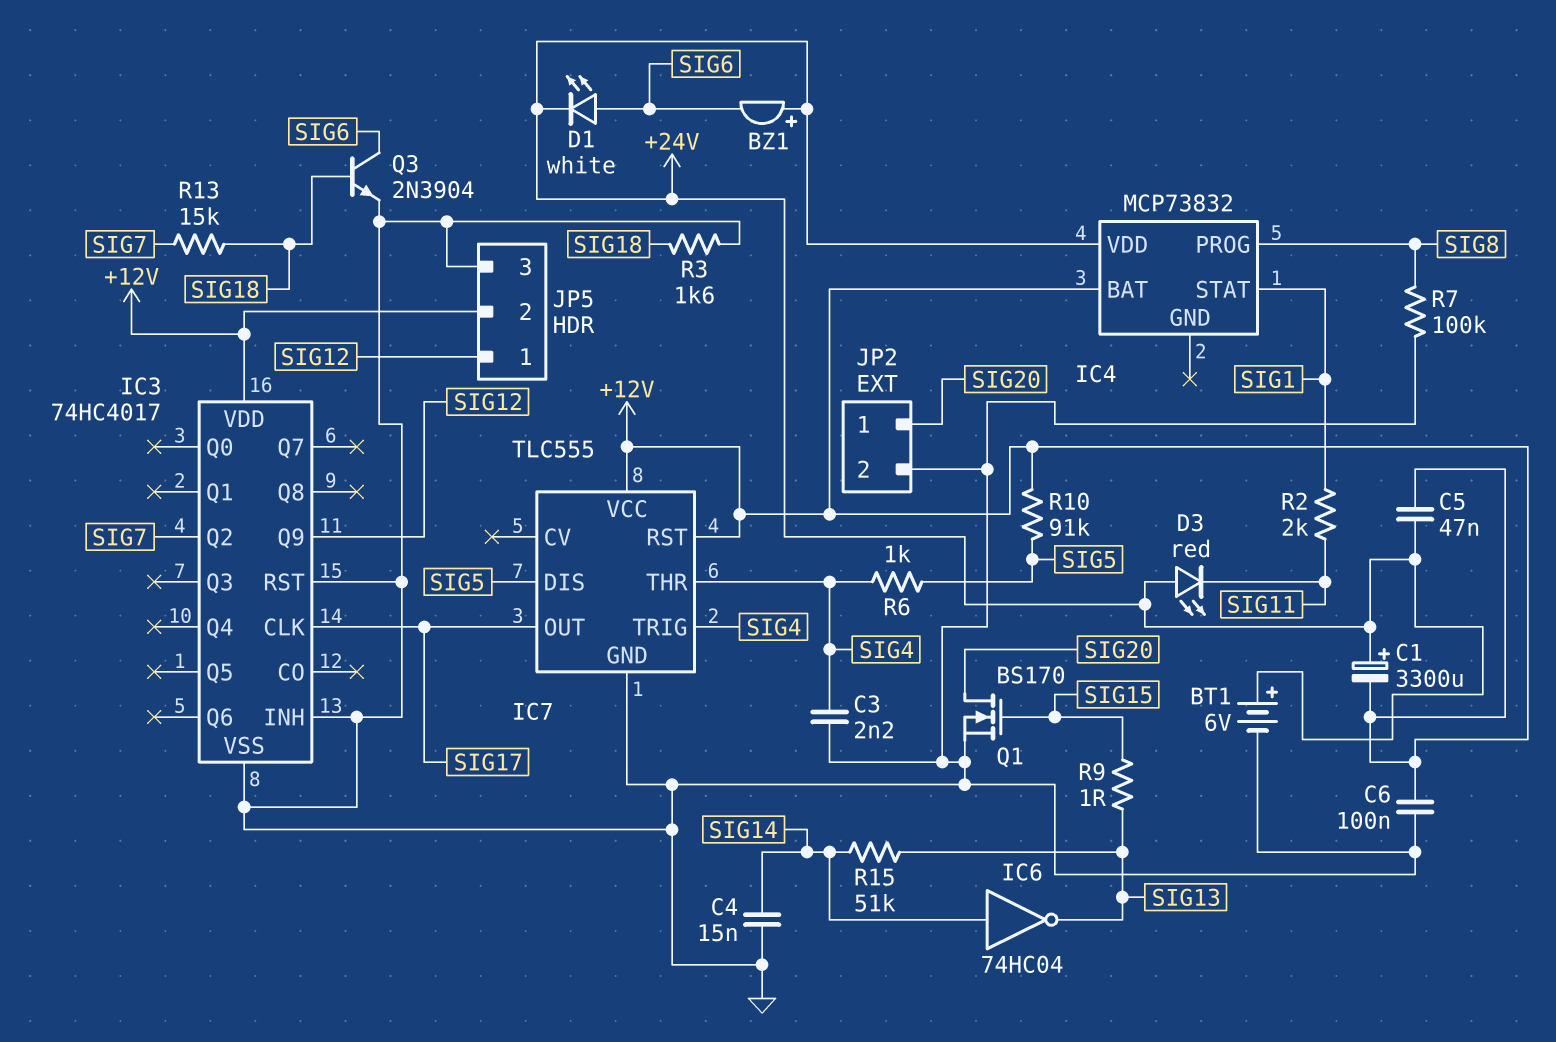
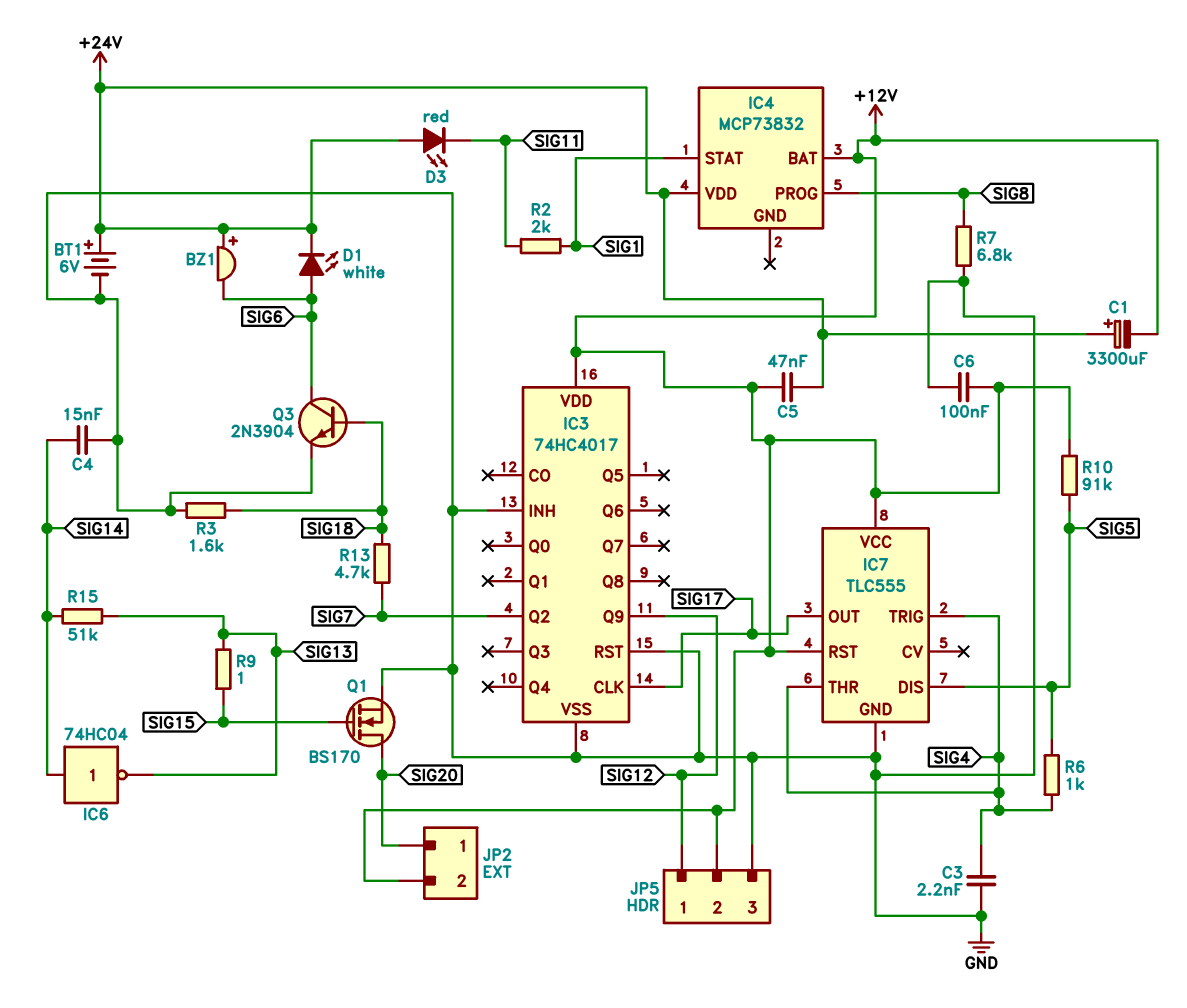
JP2 pin 2: GND -> +12V
R7: 100k (GND, SIG8) -> 6.8k (GND, SIG8)
R13: 15k (SIG7, SIG18) -> 4.7k (SIG7, SIG18)

